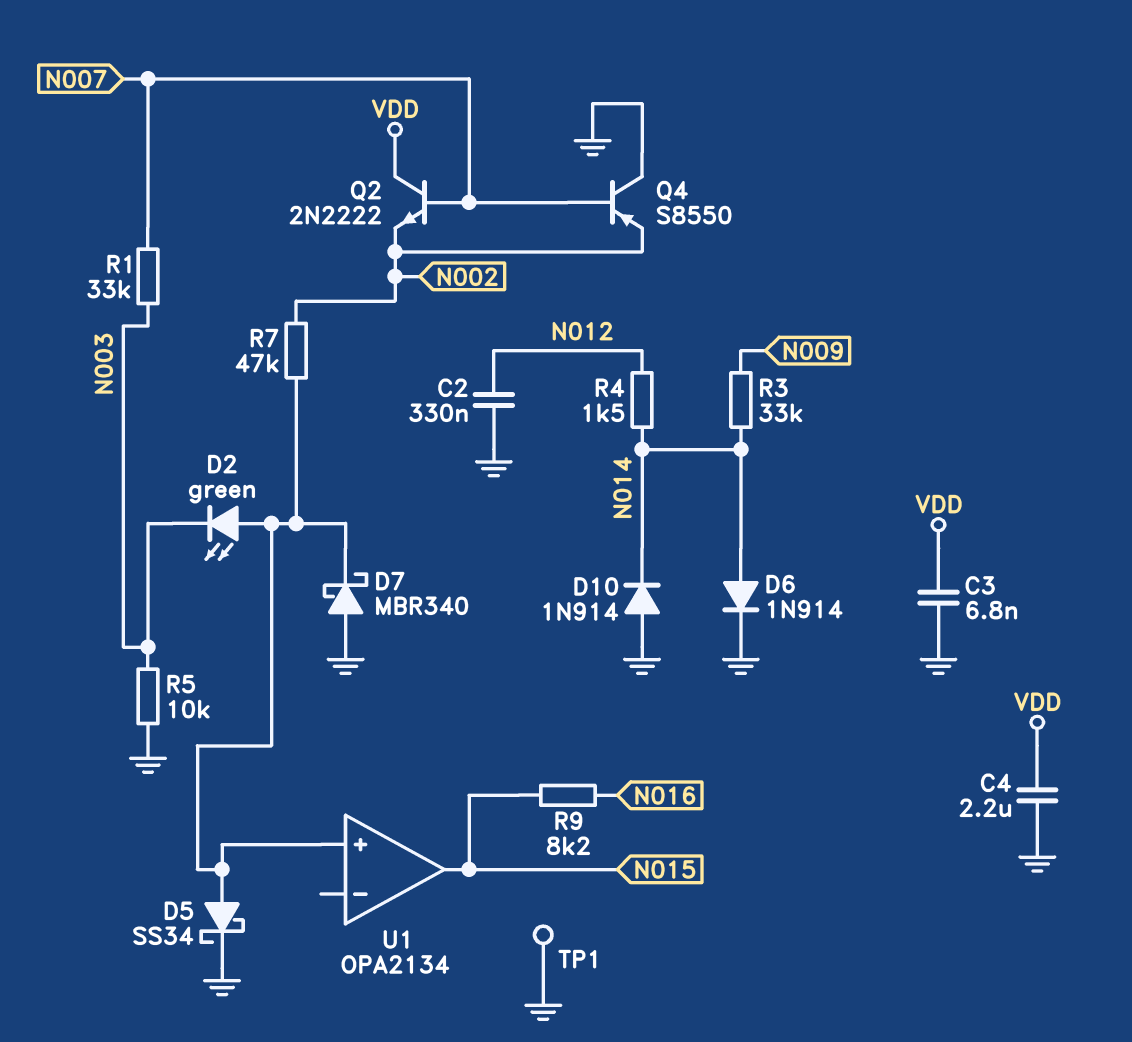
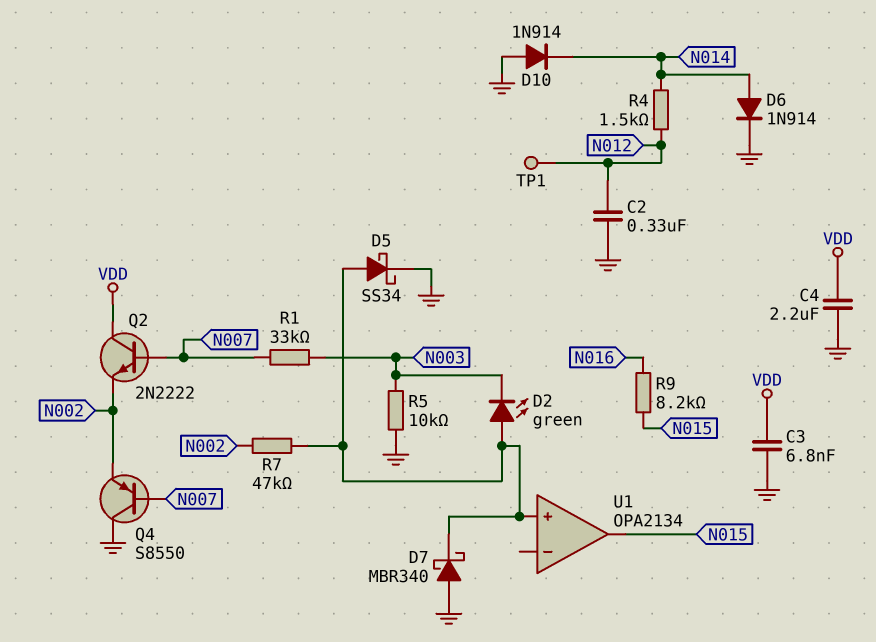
R3: 33k (N009, N014) -> none
TP1: test point (GND) -> test point (N012)

